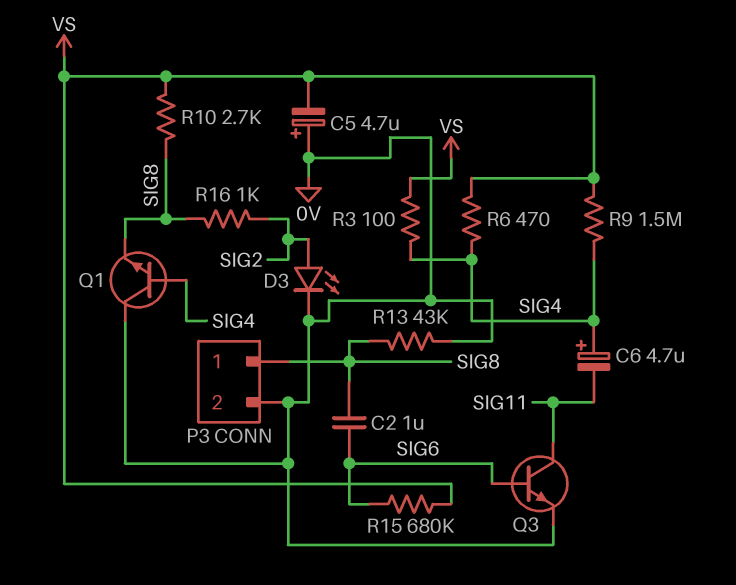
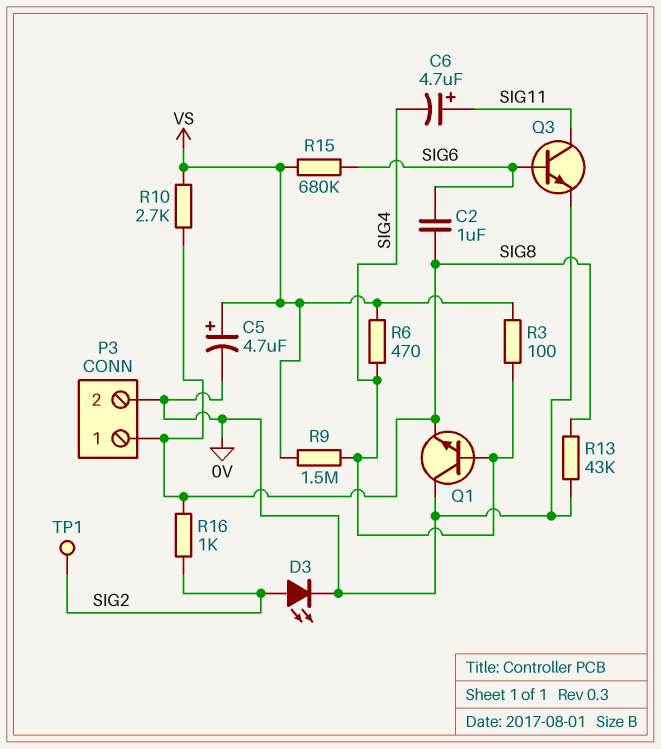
C5: 4.7uF (plus 0V, minus VS) -> 4.7uF (plus VS, minus 0V)
C6: 4.7uF (plus SIG4, minus SIG11) -> 4.7uF (plus SIG11, minus SIG4)
TP1: none -> test point (SIG2)

